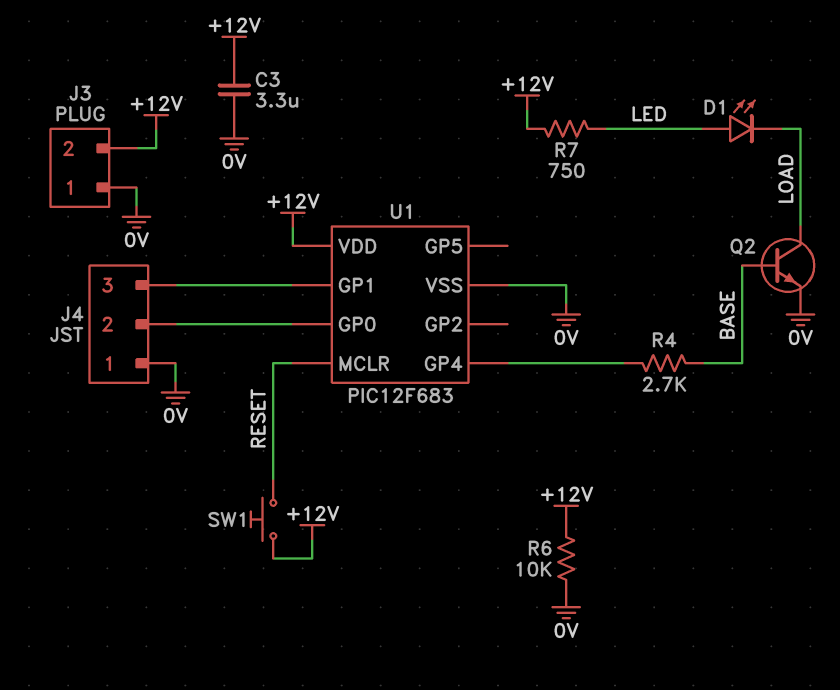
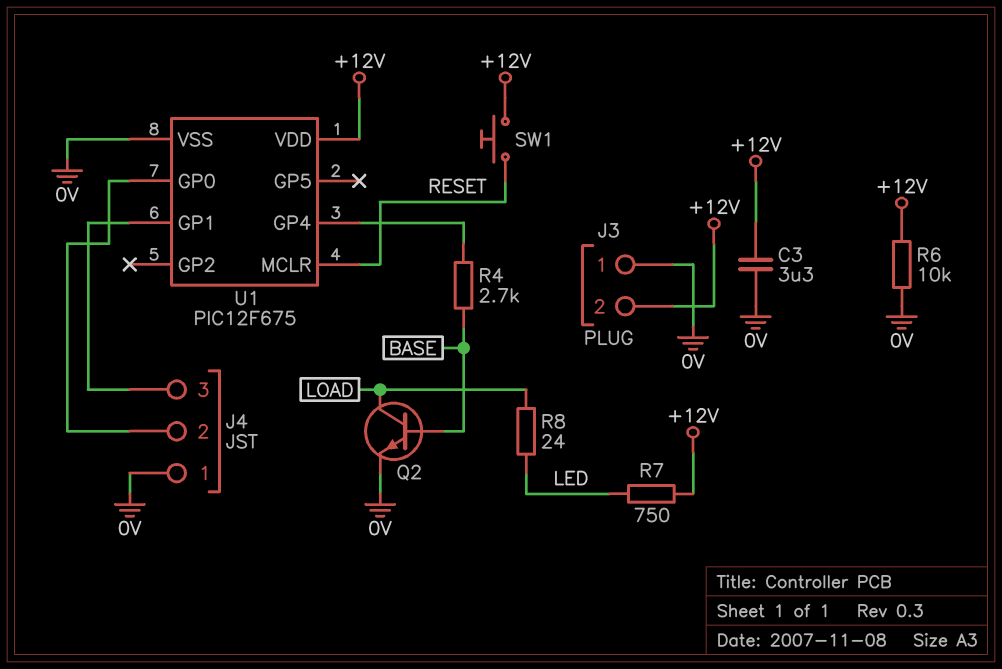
D1: LED (A LED, K LOAD) -> none
R8: none -> 24 (LED, LOAD)
U1: PIC12F683 -> PIC12F675

